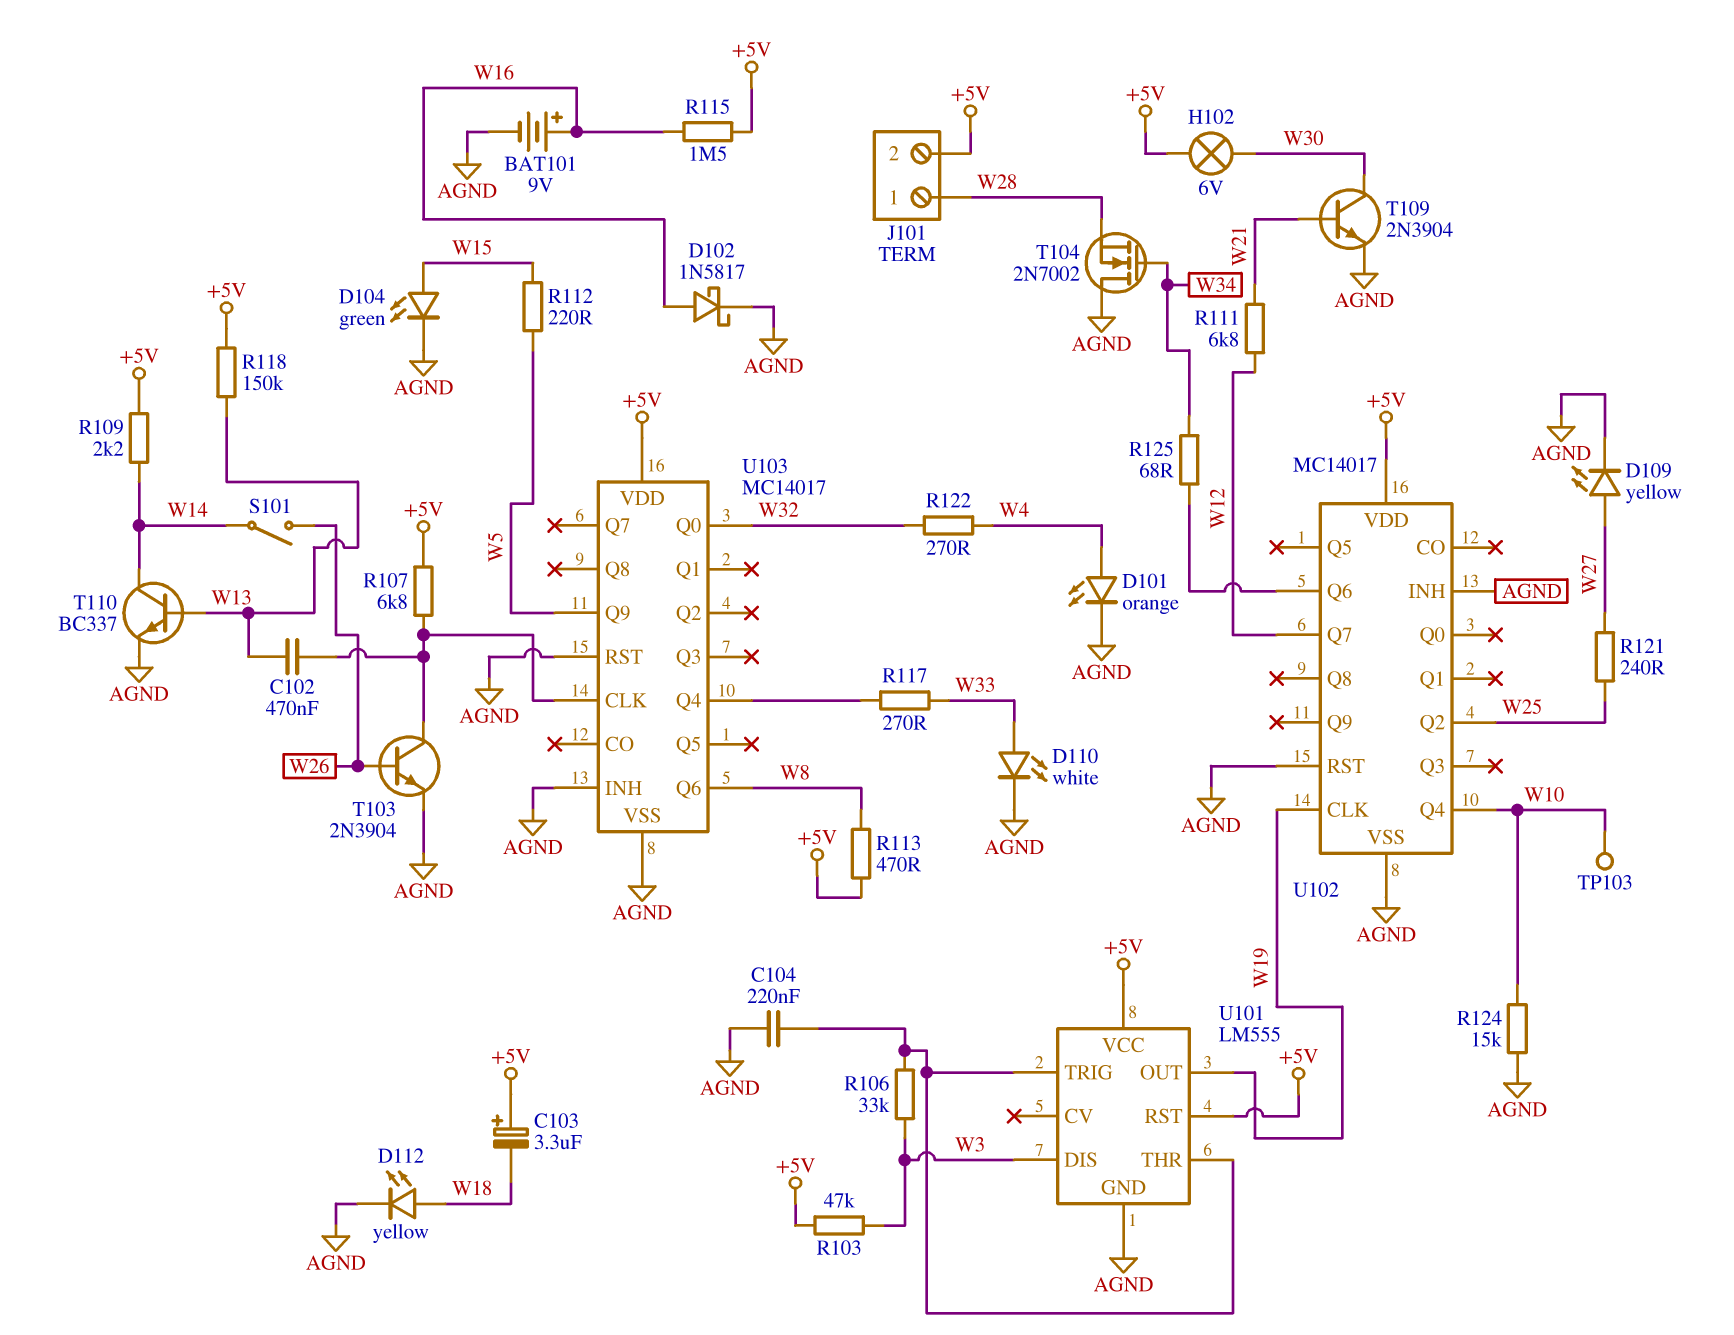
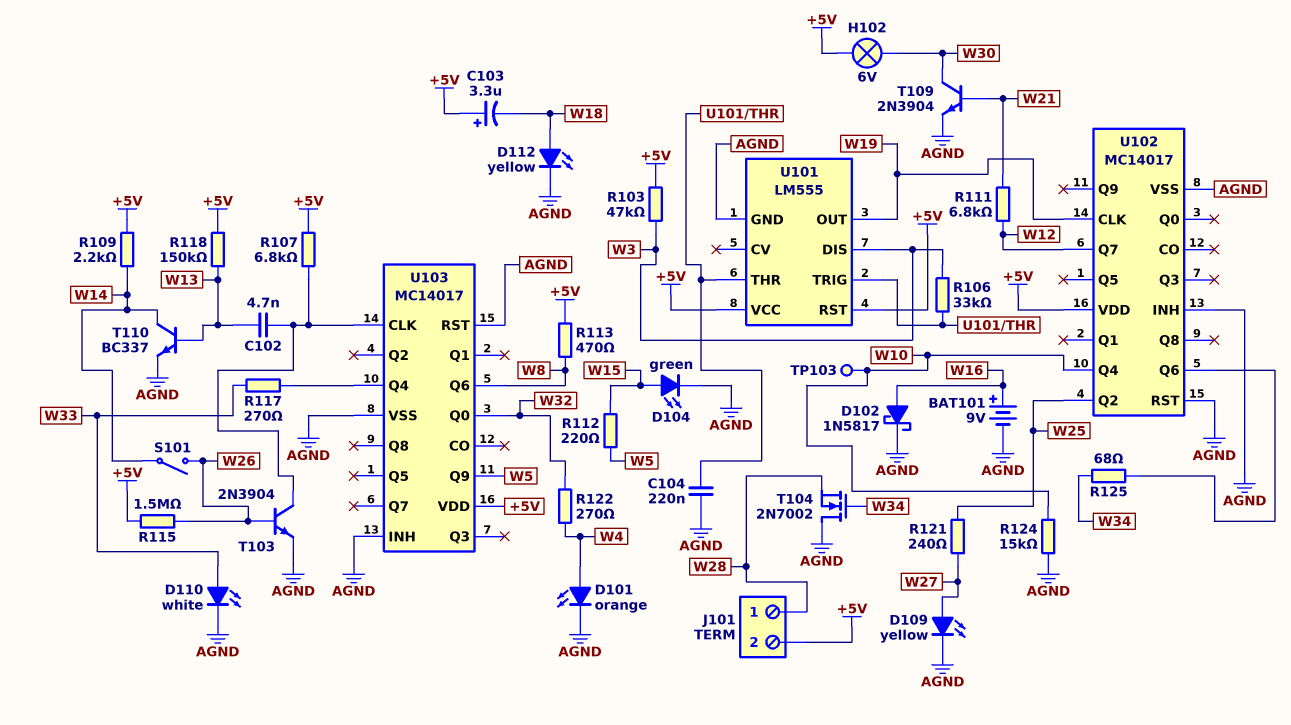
C102: 470nF (U103/CLK, W13) -> 4.7nF (U103/CLK, W13)
R115: 1.5M (+5V, W16) -> 1.5M (+5V, W26)

